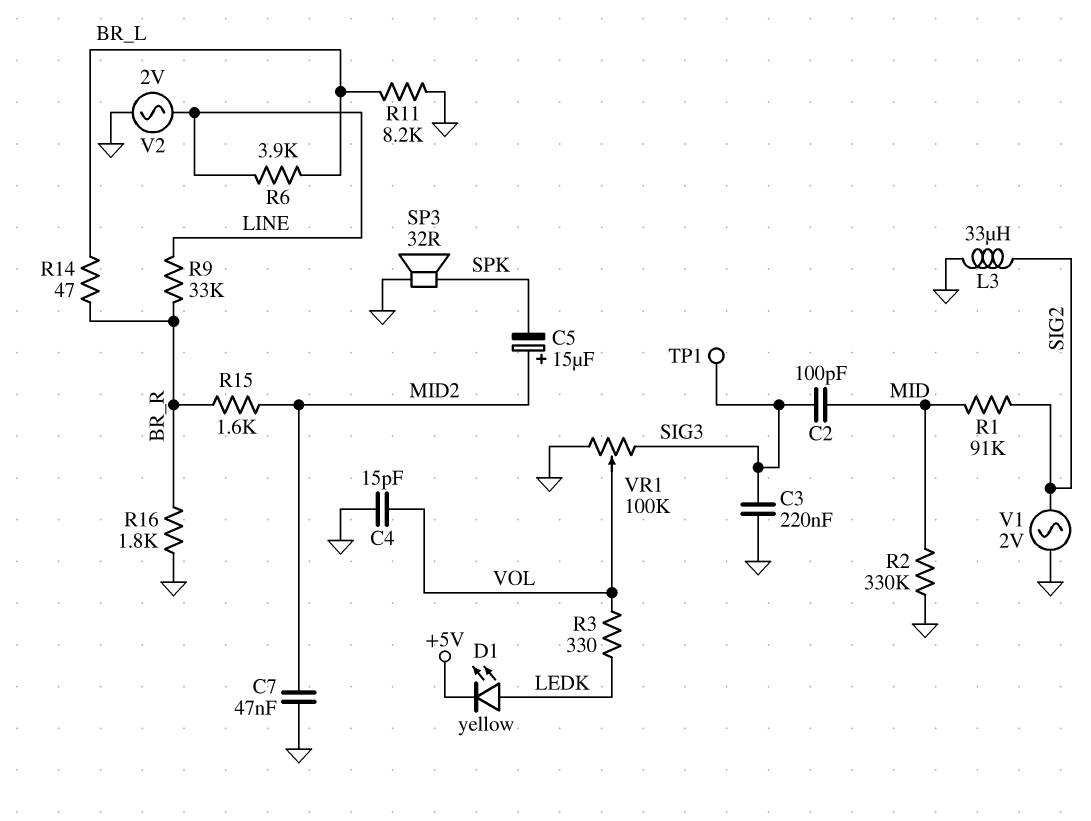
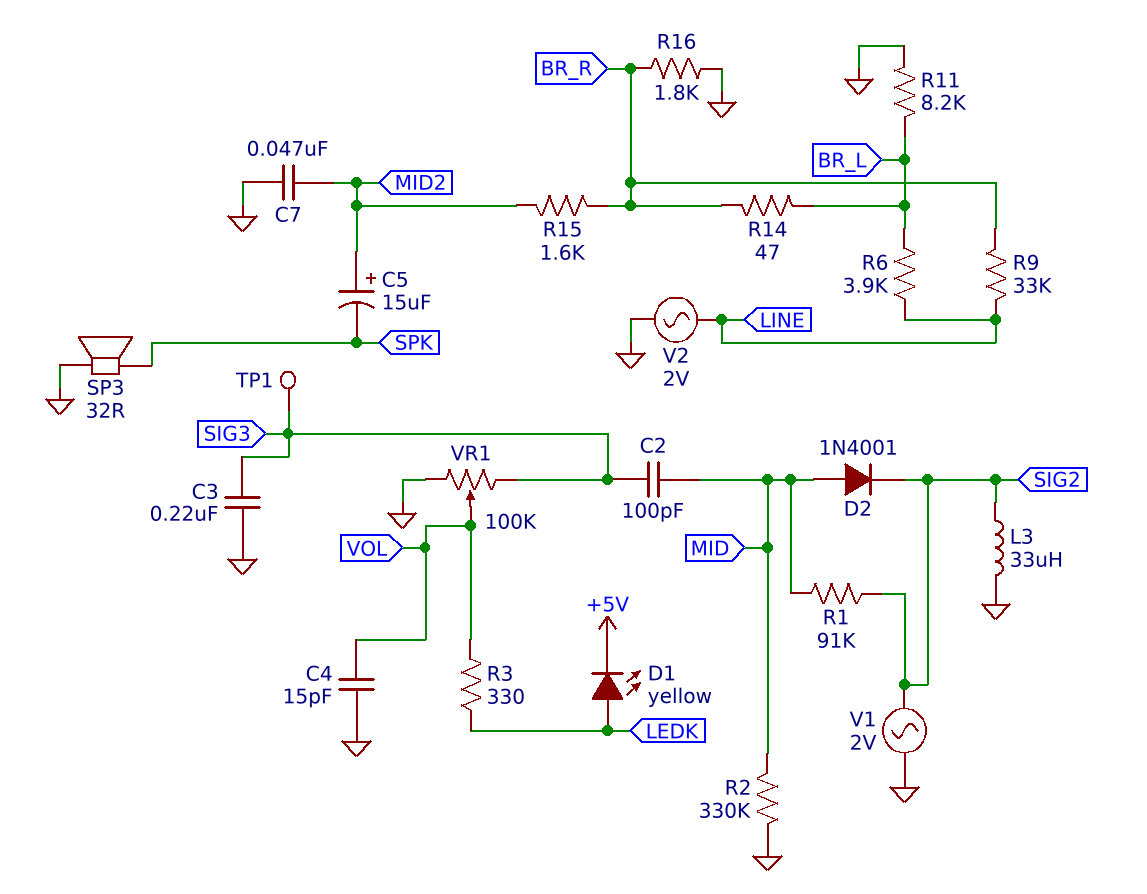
D2: none -> diode 1N4001 (A MID, K SIG2)

